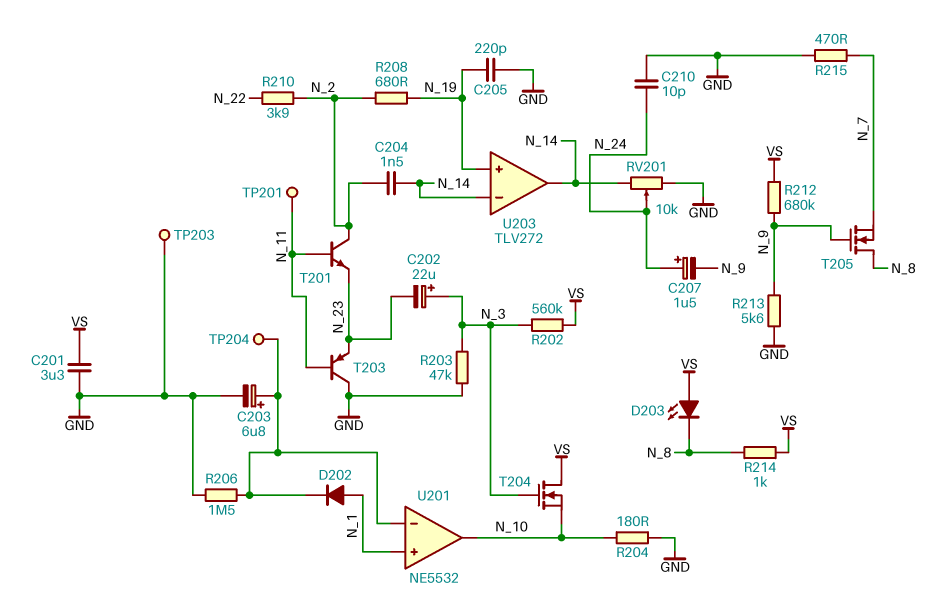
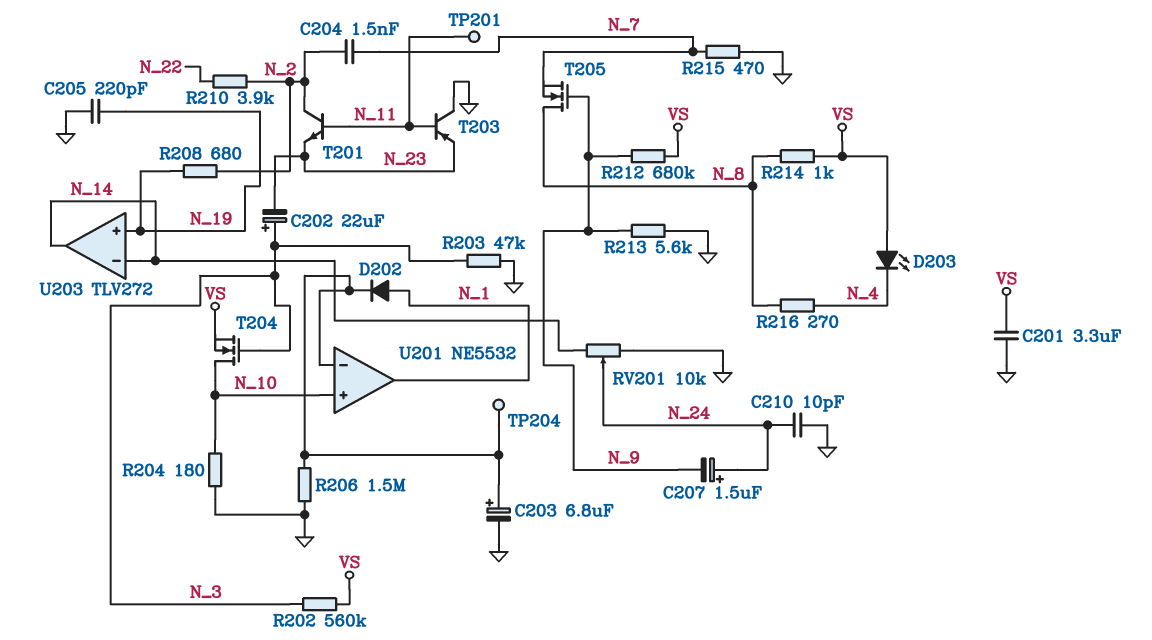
C204: 1.5nF (N_2, N_14) -> 1.5nF (N_2, N_7)
D203: LED (A VS, K N_8) -> LED (A VS, K N_4)
R216: none -> 270 (N_4, N_8)
T204: NMOS (G N_3, D VS, S N_10) -> NMOS (G N_3, D N_10, S VS)
TP203: test point (GND) -> none
U201 pin in+: N_1 -> N_10
U201 pin out: N_10 -> N_1

